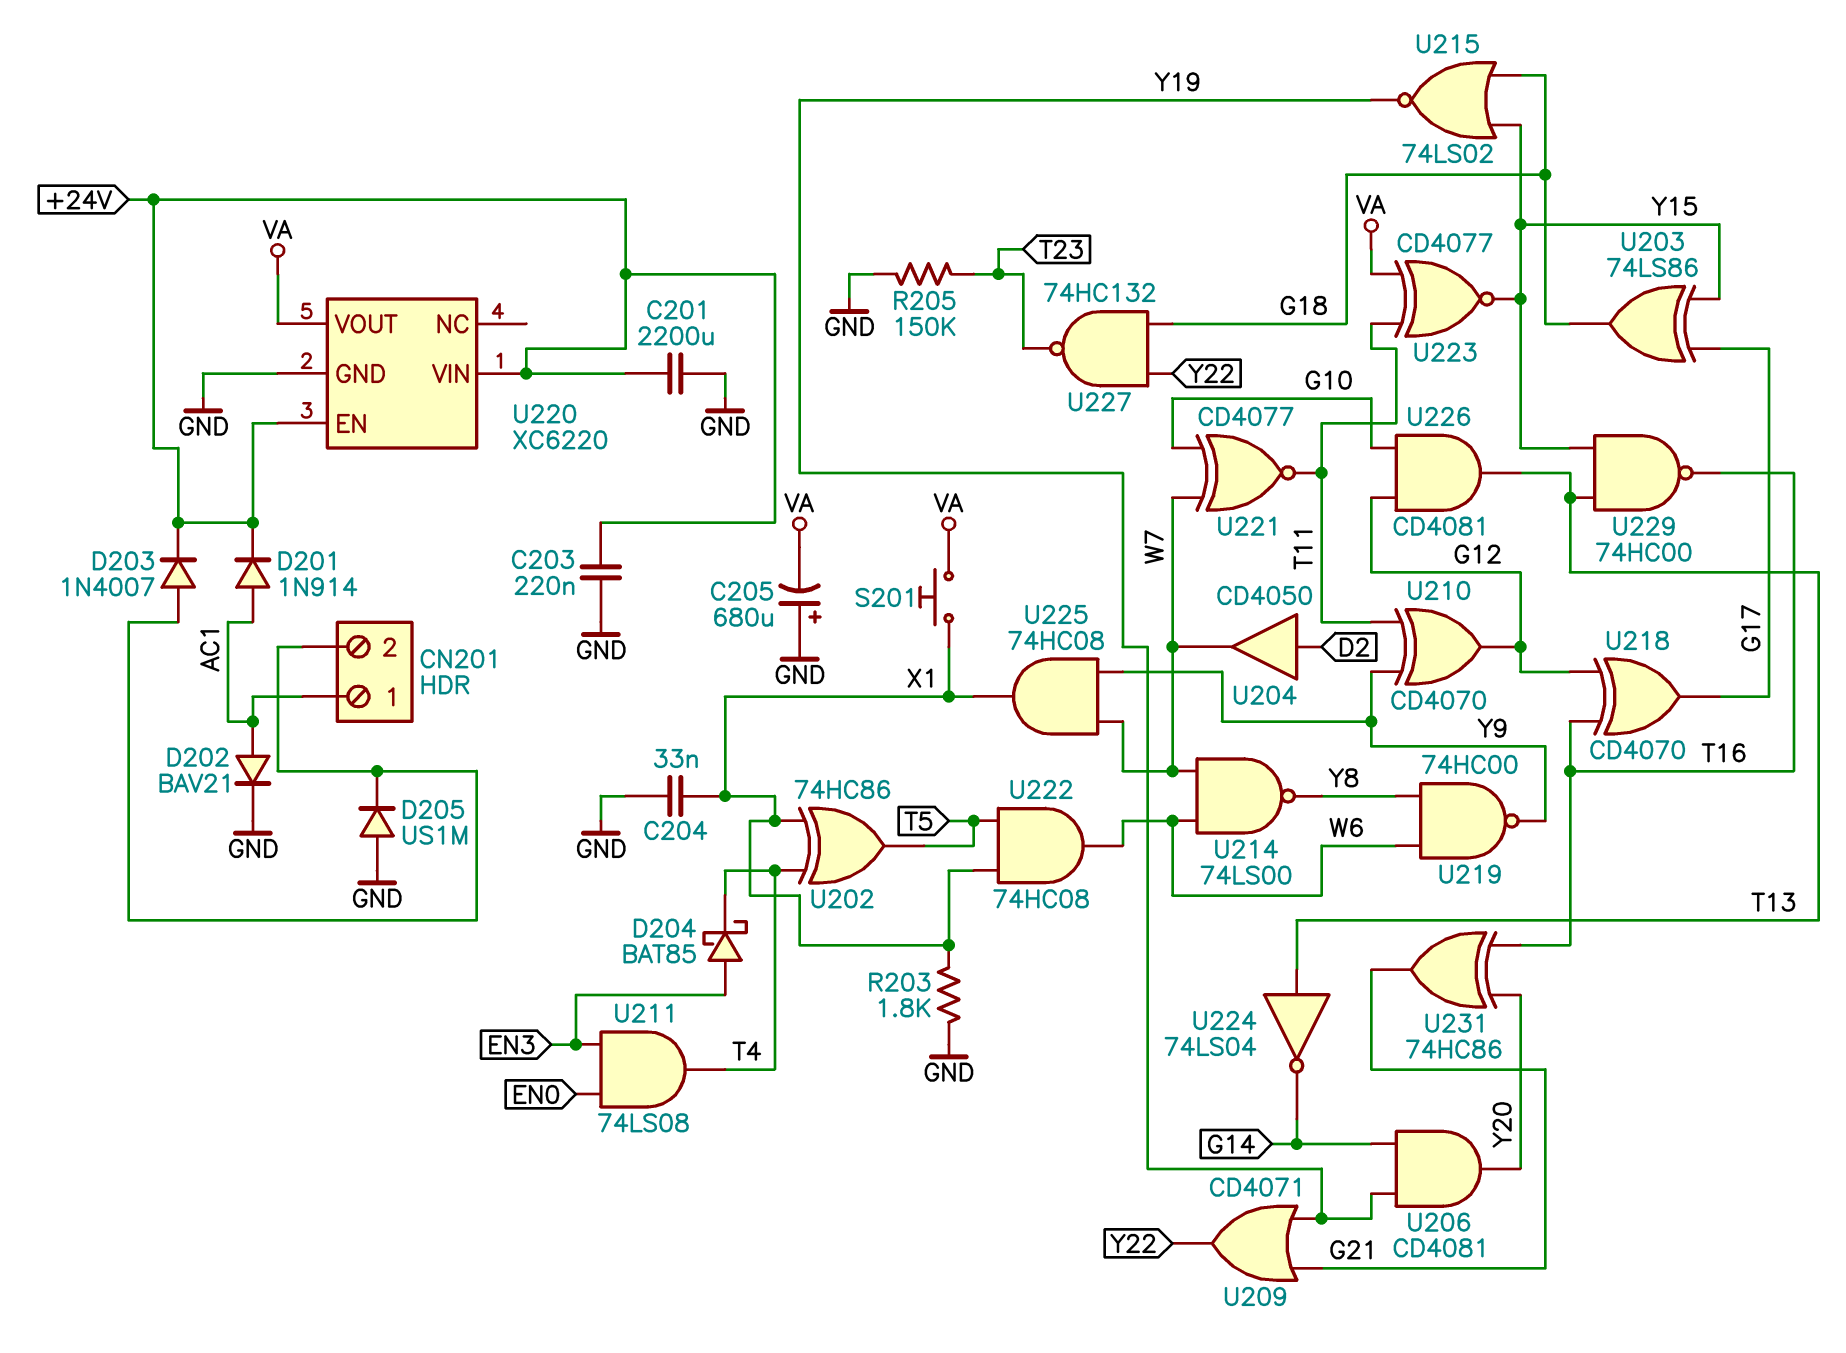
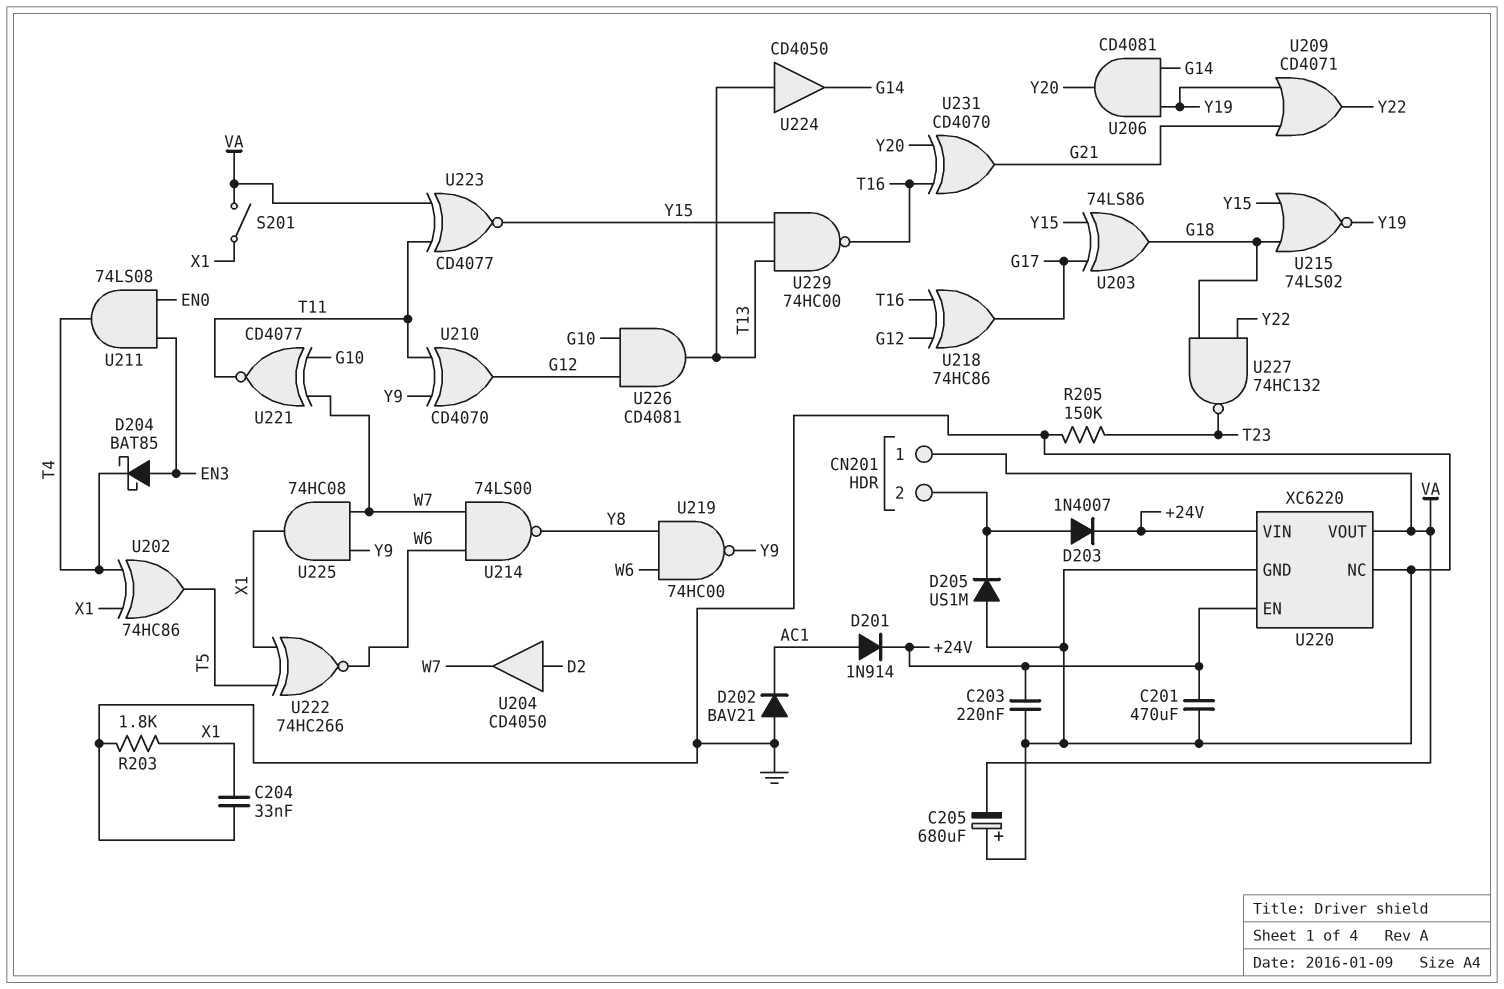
C201: 2200uF (+24V, GND) -> 470uF (+24V, GND)
CN201 pin 1: AC1 -> VA
D202: diode BAV21 (A AC1, K GND) -> diode BAV21 (A GND, K AC1)
S201: button (VA, X1) -> switch (VA, X1)
U218: XOR CD4070 (in G12, in T16, out G17) -> XOR 74HC86 (in G12, in T16, out G17)
U220 pin NC: none -> GND
U222: AND 74HC08 (in T5, in X1, out W6) -> XNOR 74HC266 (in T5, in X1, out W6)
U224: NOT 74LS04 (in T13, out G14) -> buffer CD4050 (in T13, out G14)
U231: XOR 74HC86 (in T16, in Y20, out G21) -> XOR CD4070 (in T16, in Y20, out G21)

